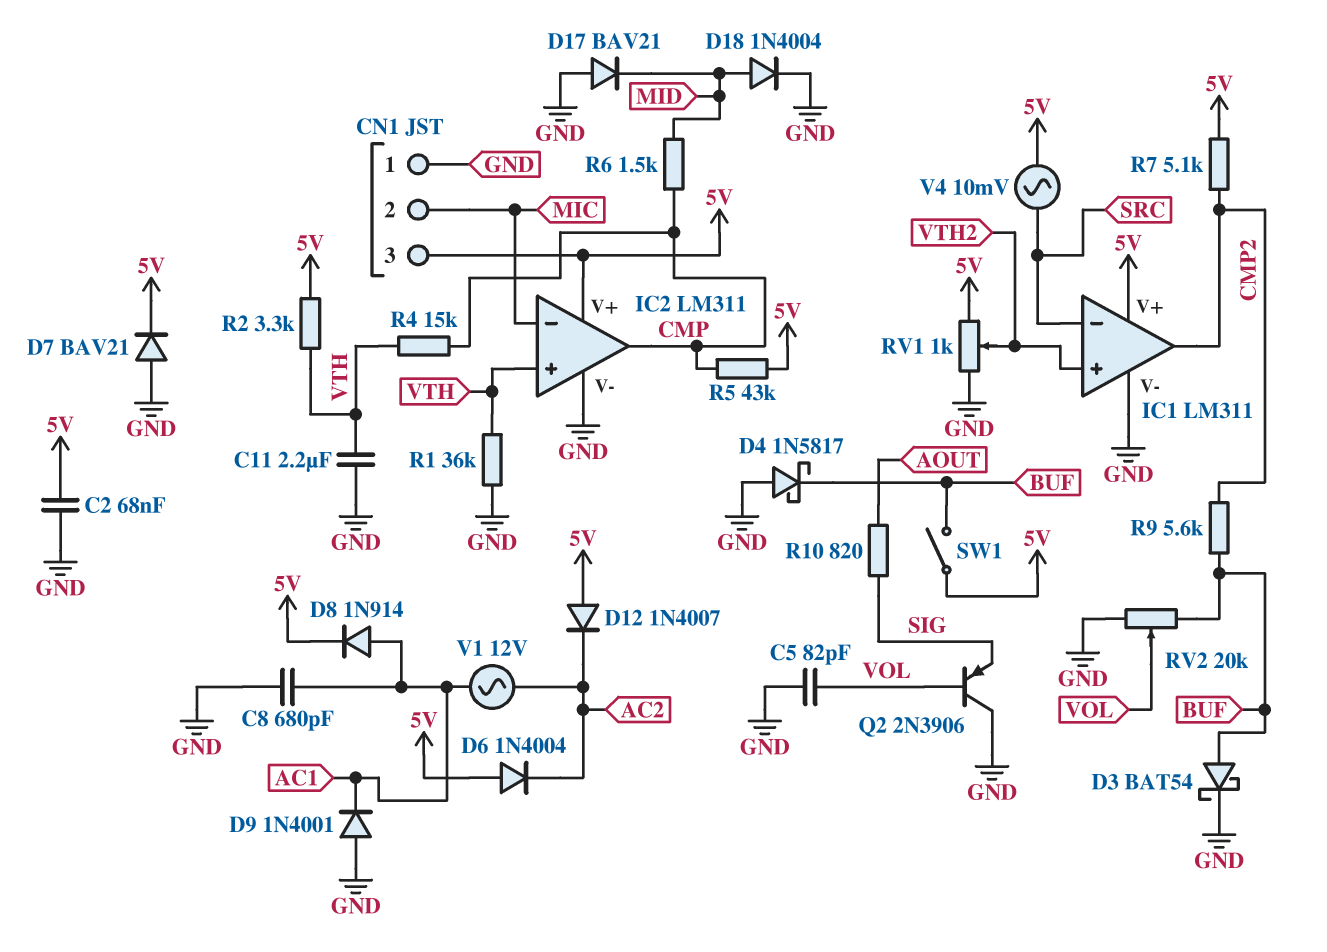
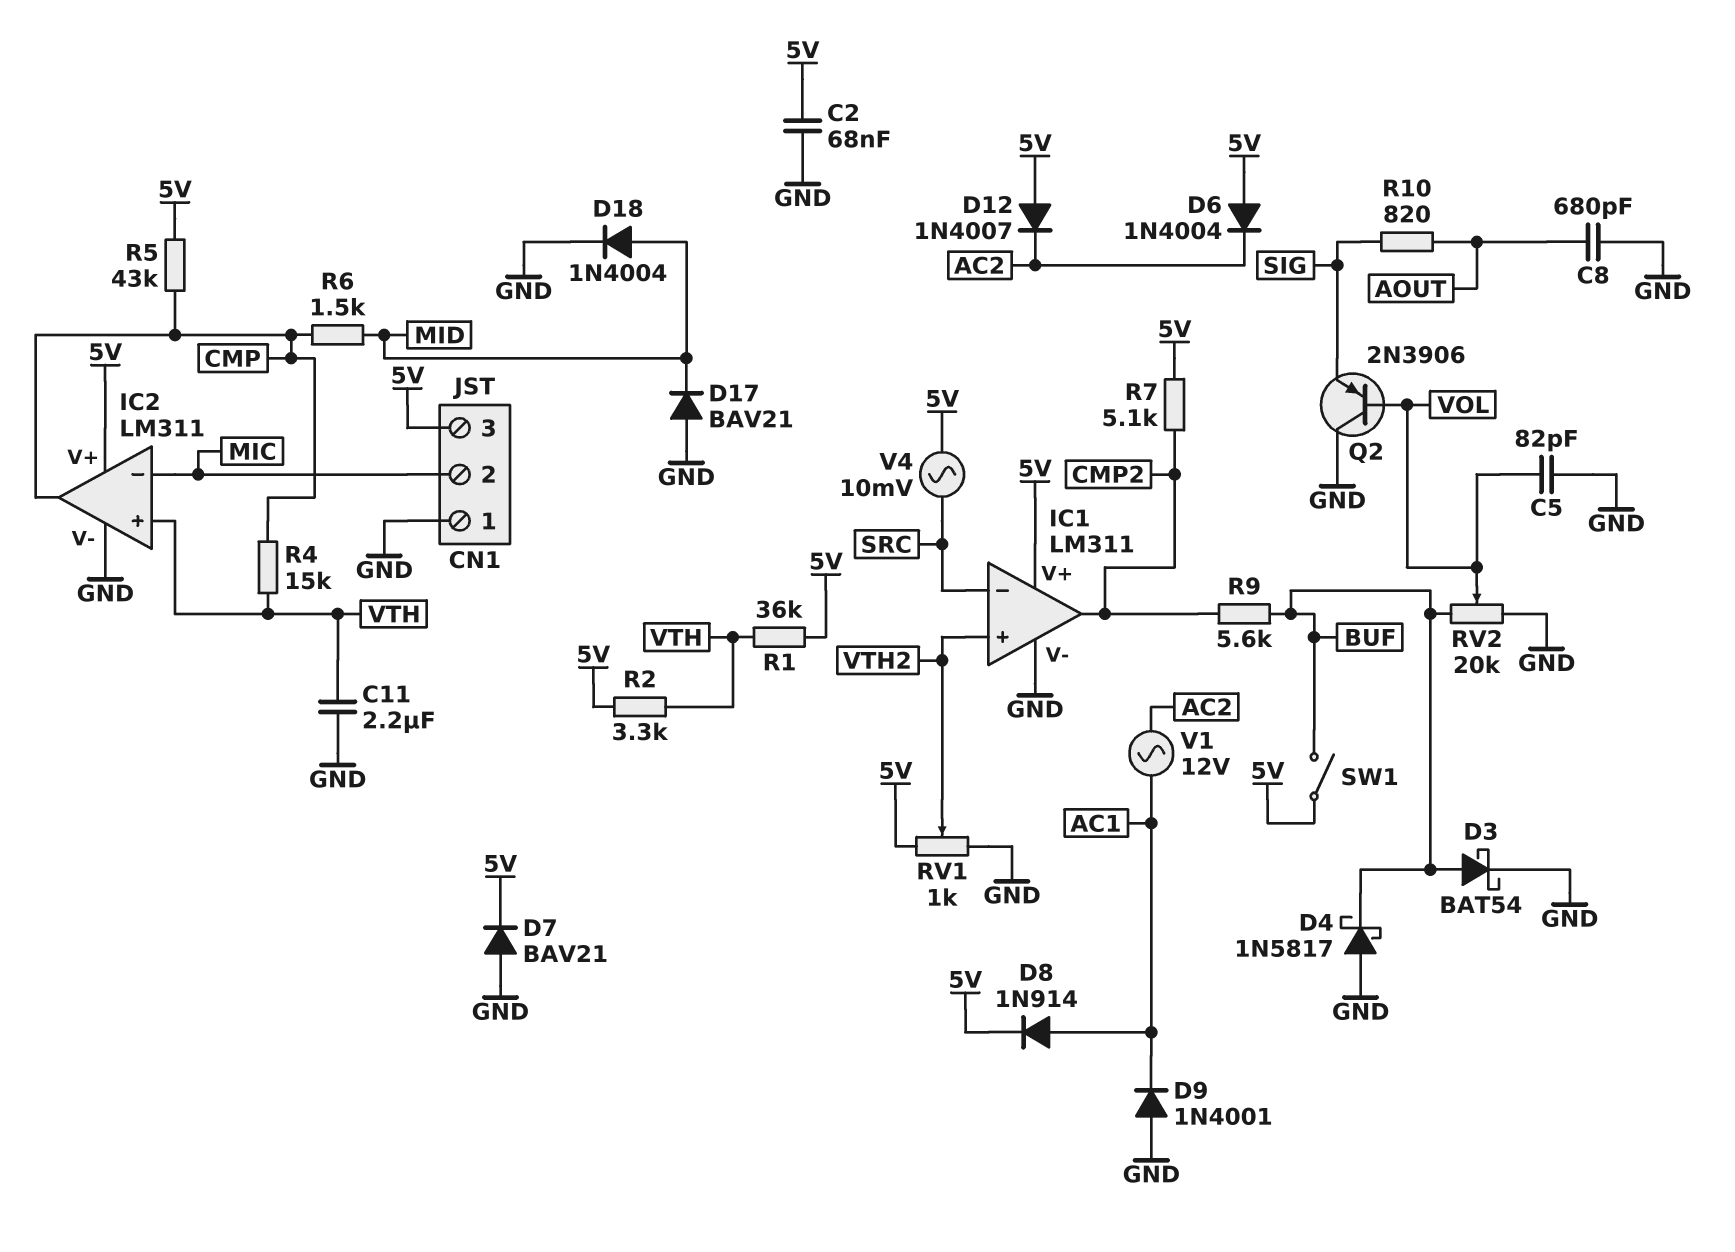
C8: 680pF (AC1, GND) -> 680pF (AOUT, GND)
R1: 36k (GND, VTH) -> 36k (5V, VTH)

